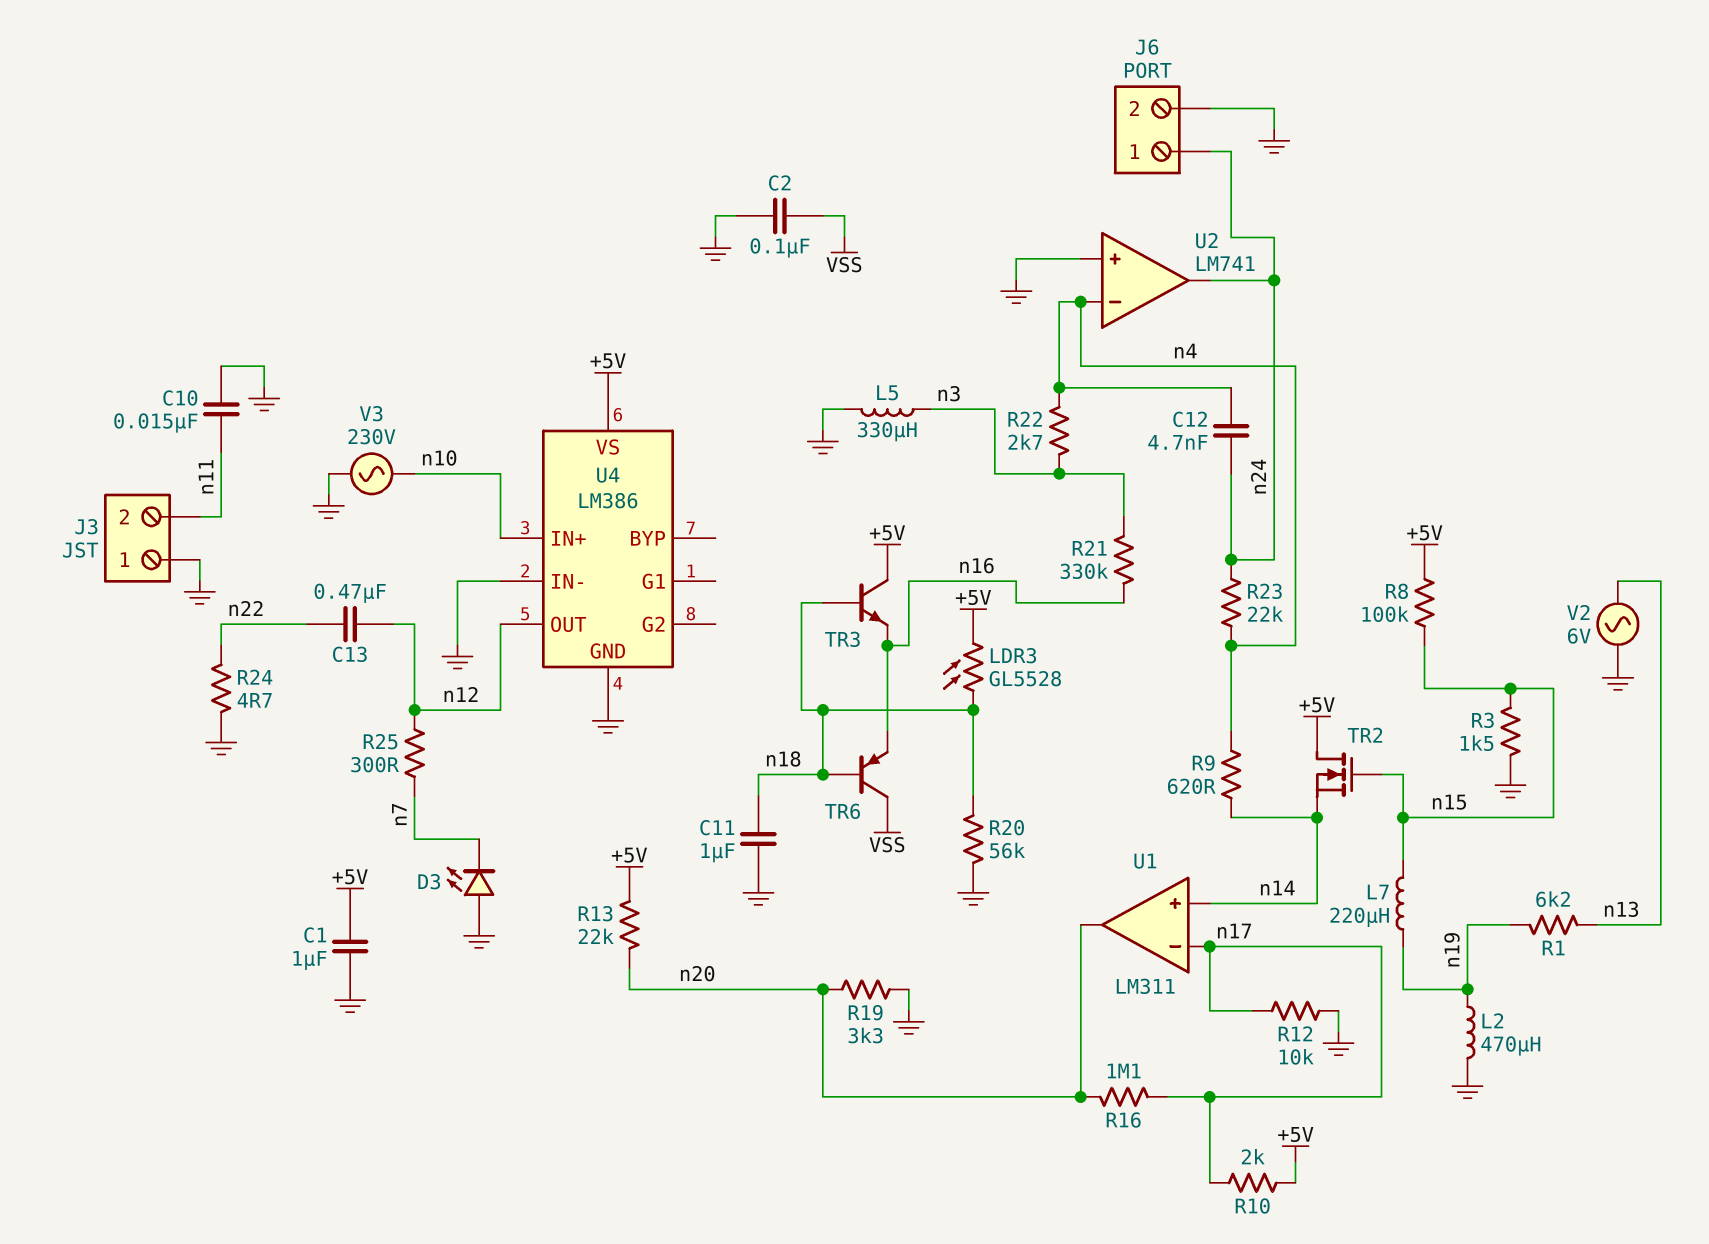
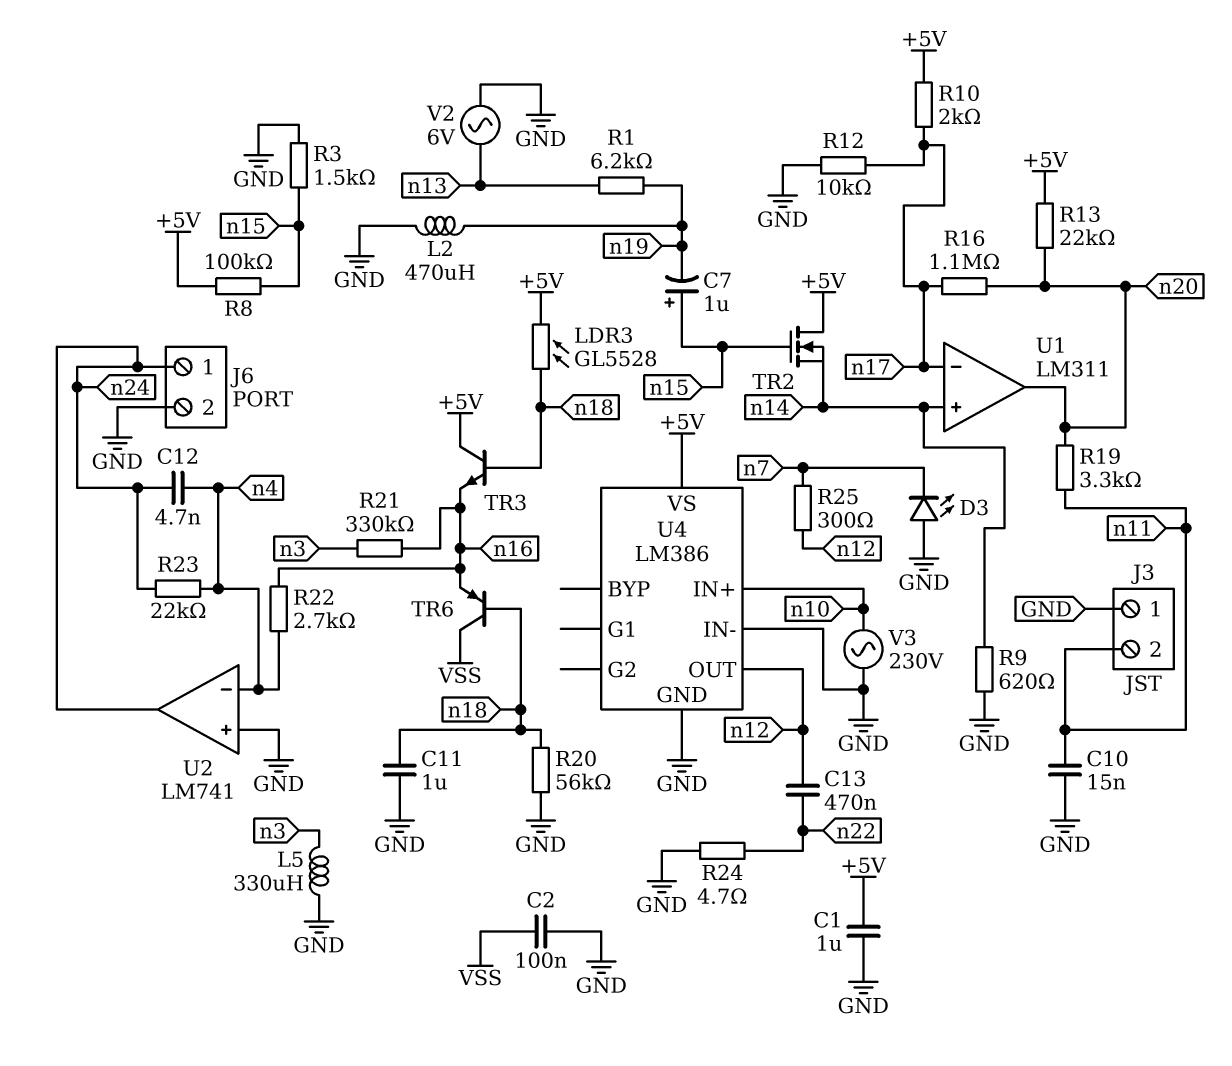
C7: none -> 1uF (plus n15, minus n19)
L7: 220uH (n15, n19) -> none
R9: 620 (n4, n14) -> 620 (GND, n14)
R19: 3.3k (GND, n20) -> 3.3k (n11, n20)
R22: 2.7k (n3, n4) -> 2.7k (n4, n16)

